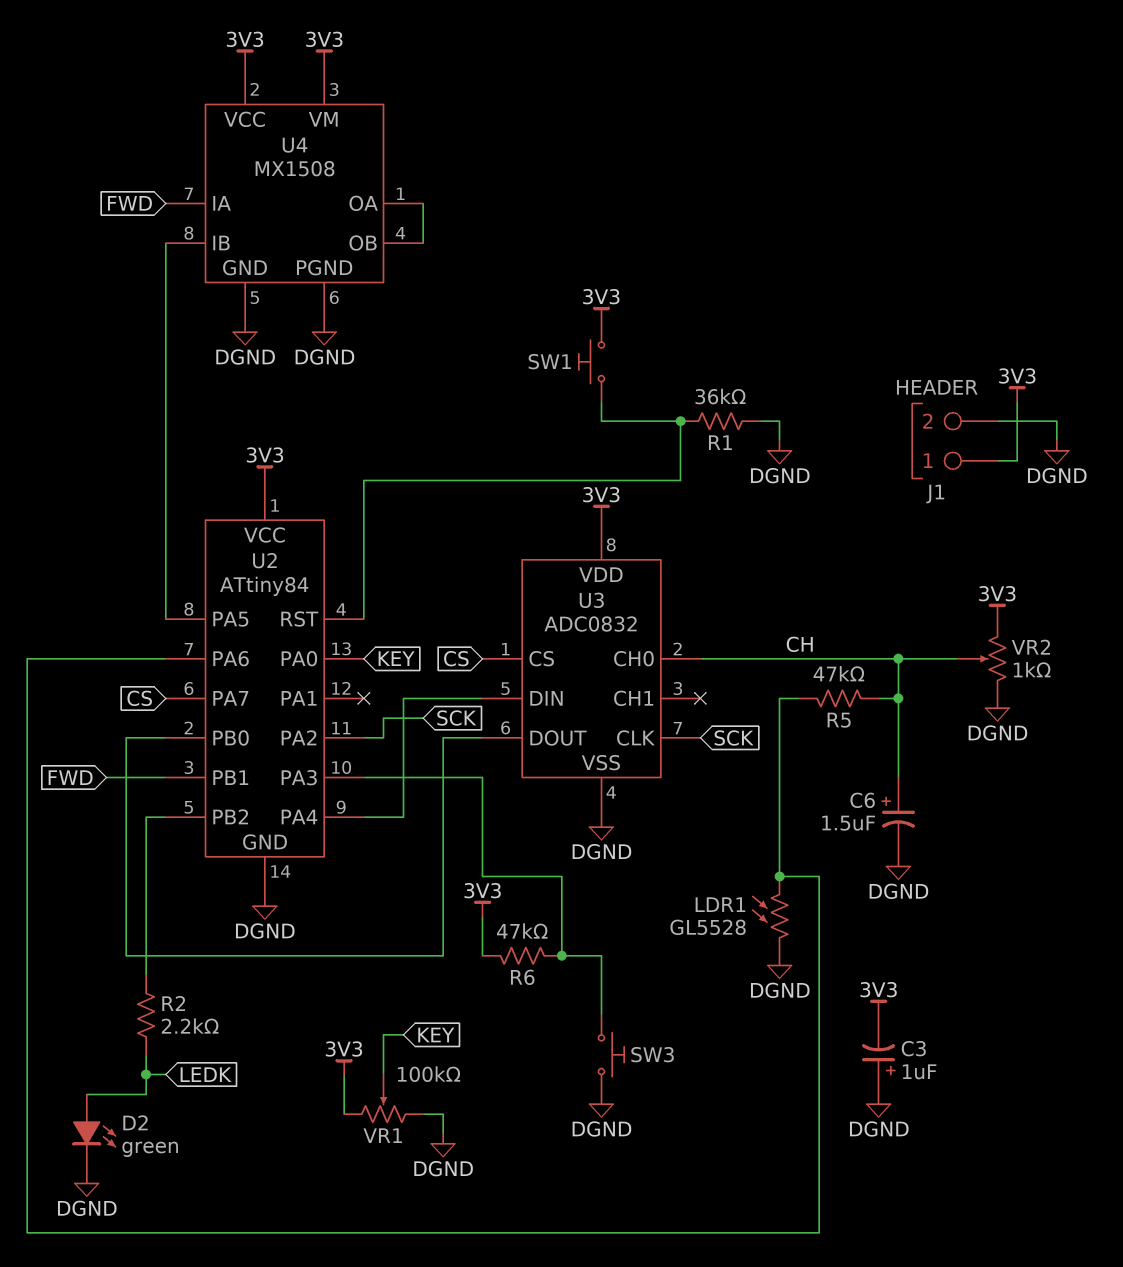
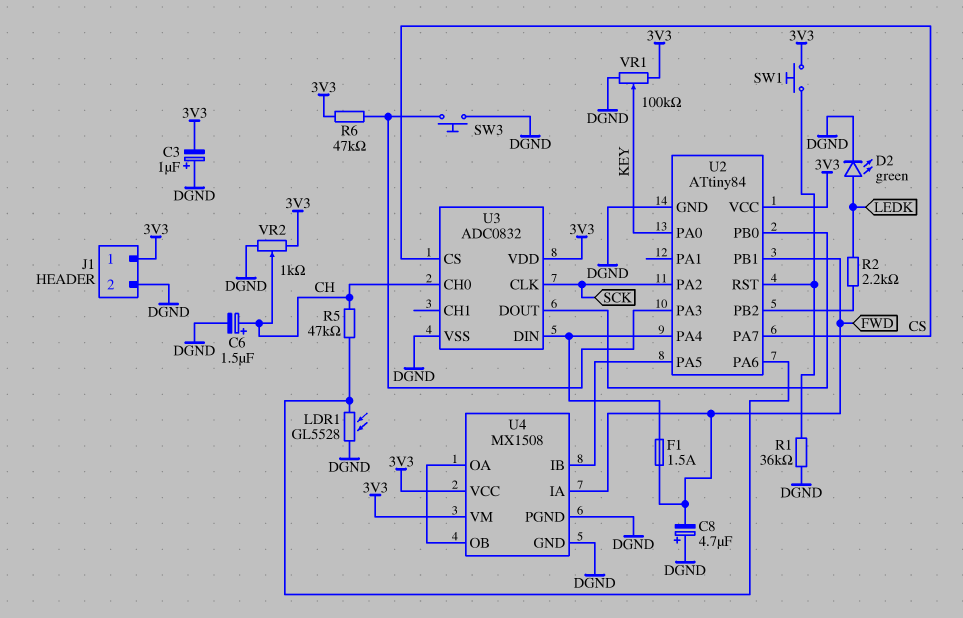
C8: none -> 4.7uF (plus DGND, minus FWD)
F1: none -> 1.5A (FWD, U2/PA4)

